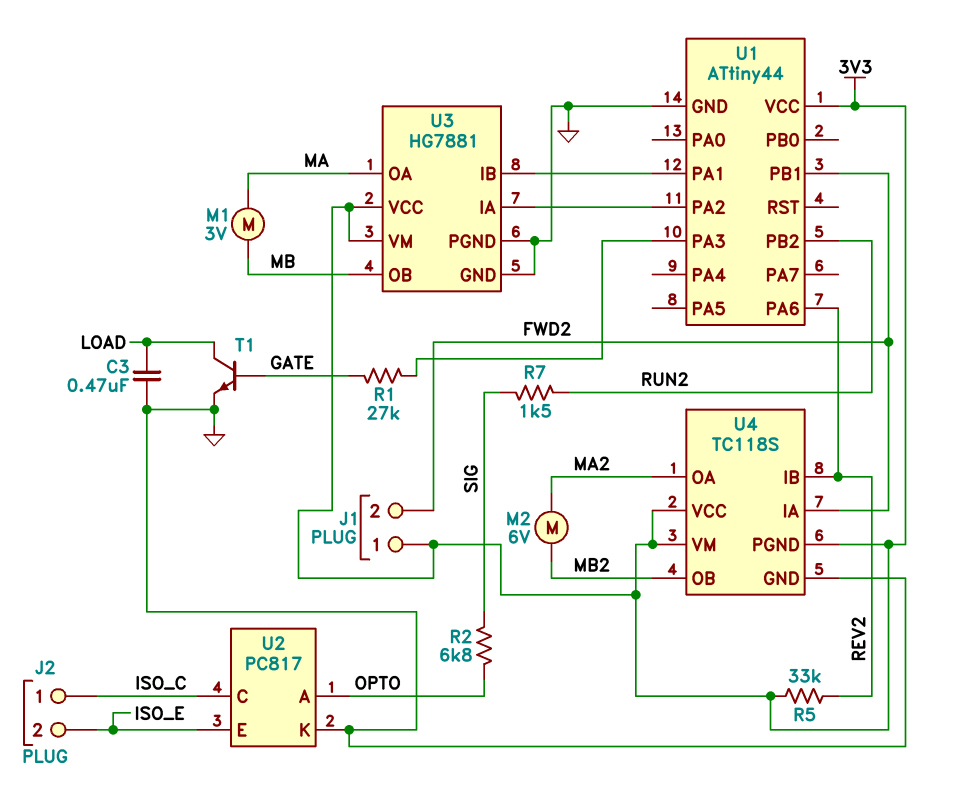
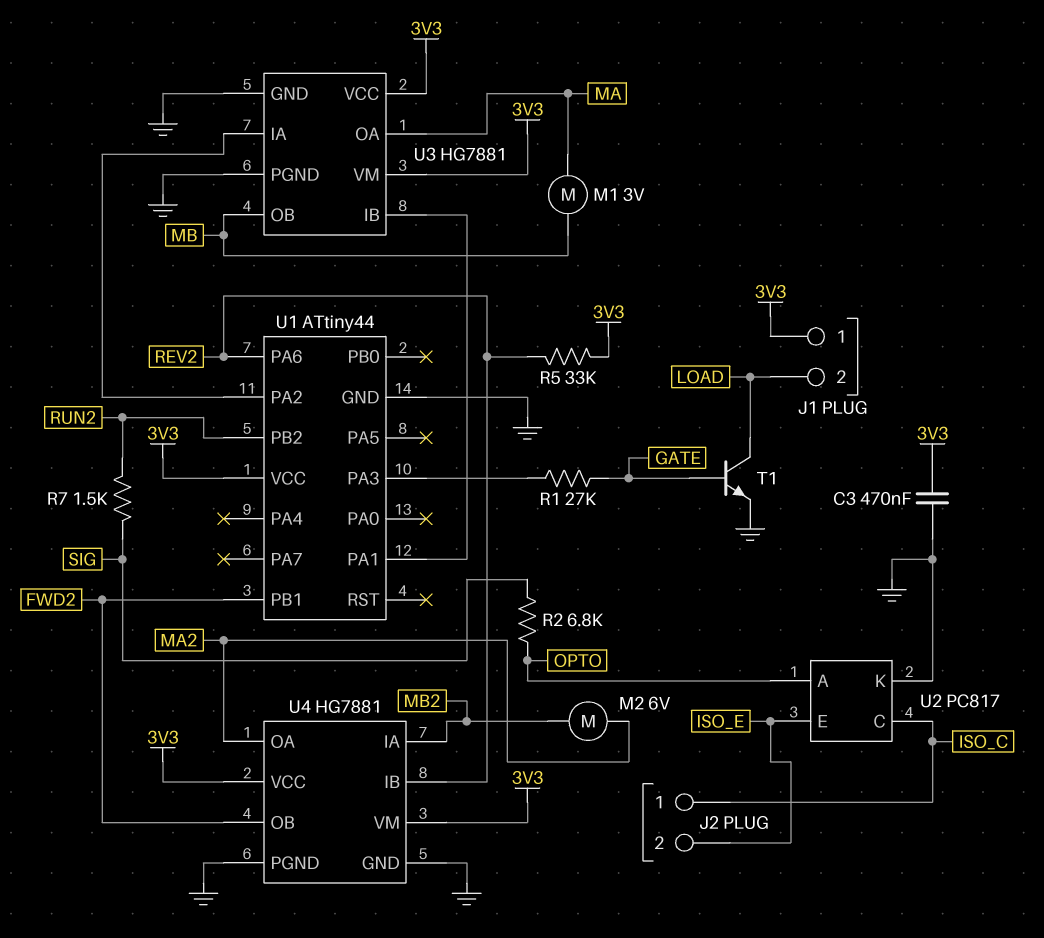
C3: 470nF (GND, LOAD) -> 470nF (3V3, GND)
J1 pin 2: FWD2 -> LOAD
U4: TC118S -> HG7881
U4 pin IA: FWD2 -> MB2
U4 pin OB: MB2 -> FWD2
U4 pin PGND: 3V3 -> GND

